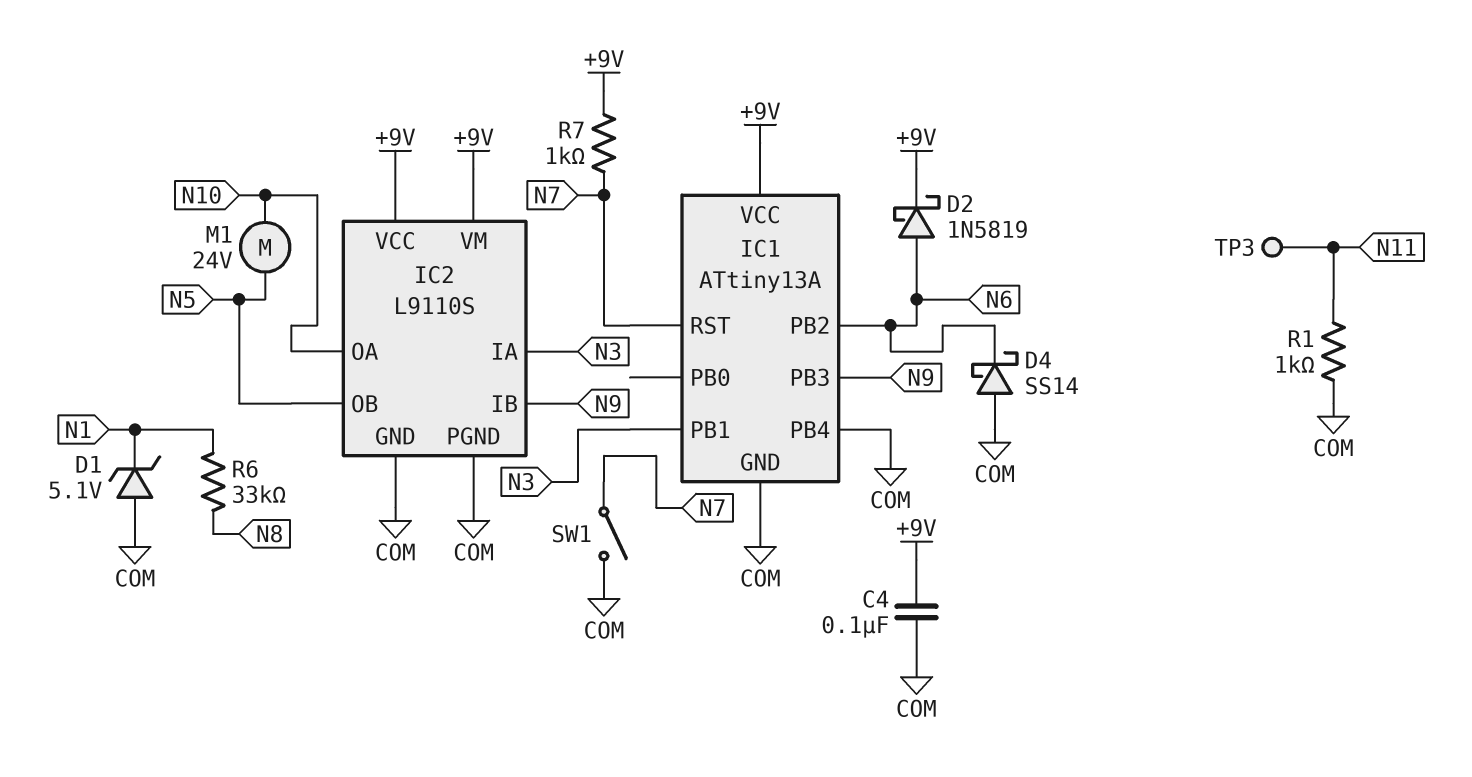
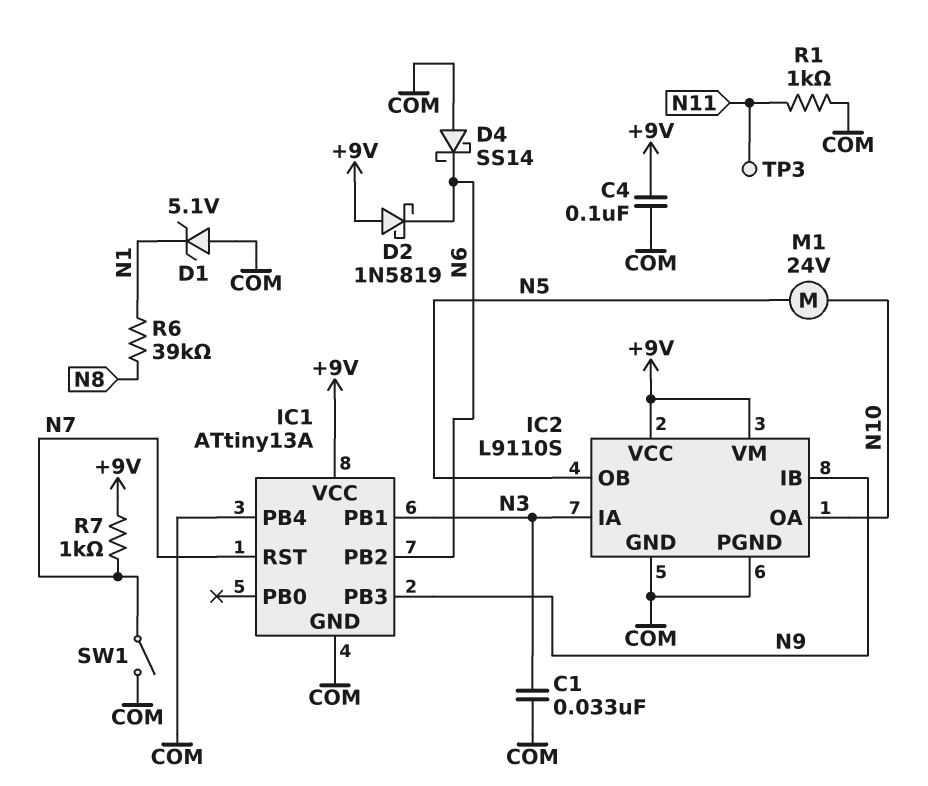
C1: none -> 33nF (COM, N3)
D2: schottky 1N5819 (A N6, K +9V) -> schottky 1N5819 (A +9V, K N6)
R6: 33k (N1, N8) -> 39k (N1, N8)

